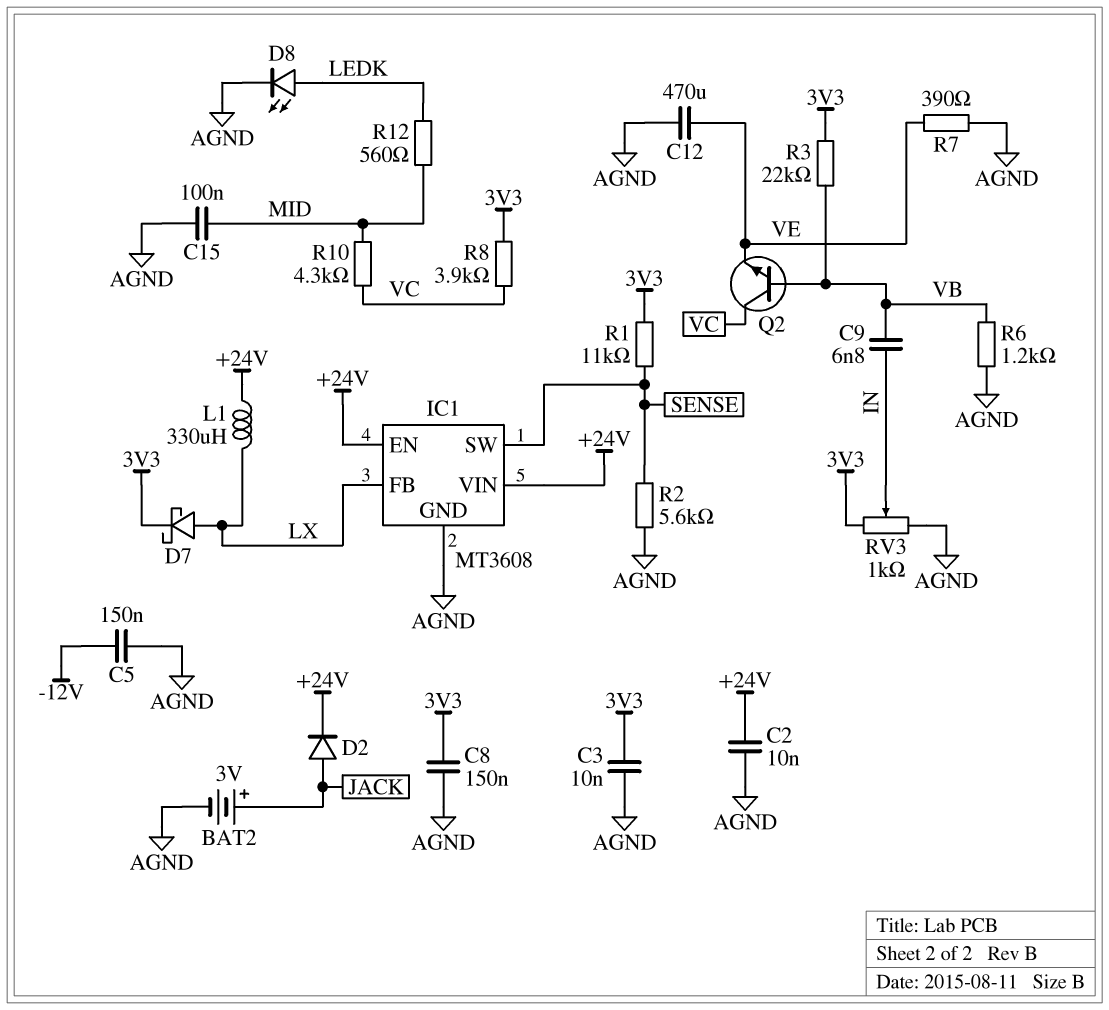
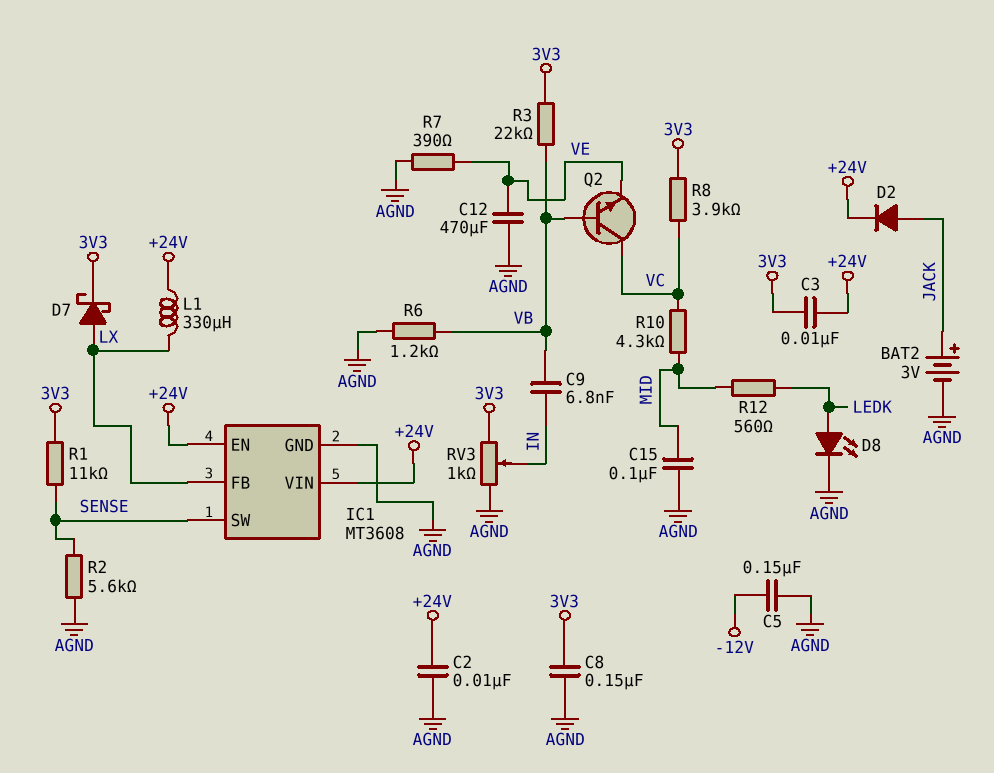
C3: 10nF (3V3, AGND) -> 10nF (+24V, 3V3)

